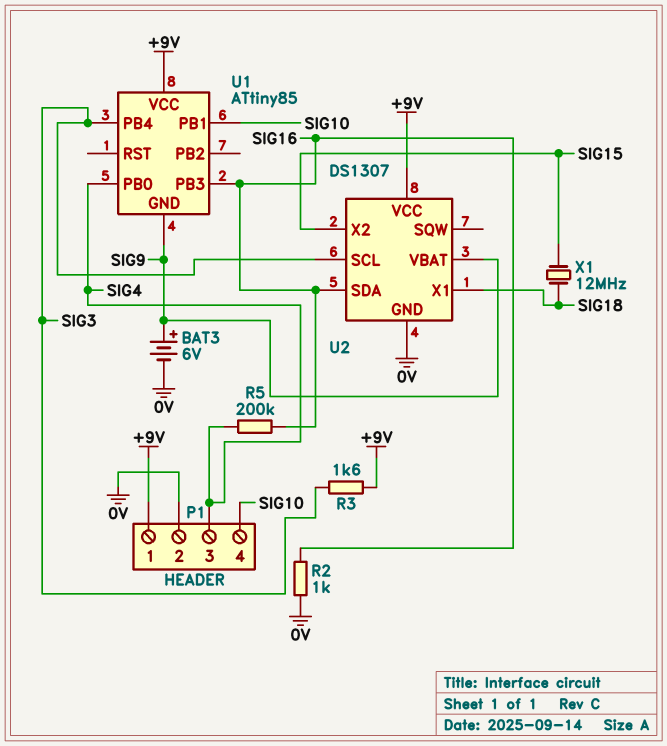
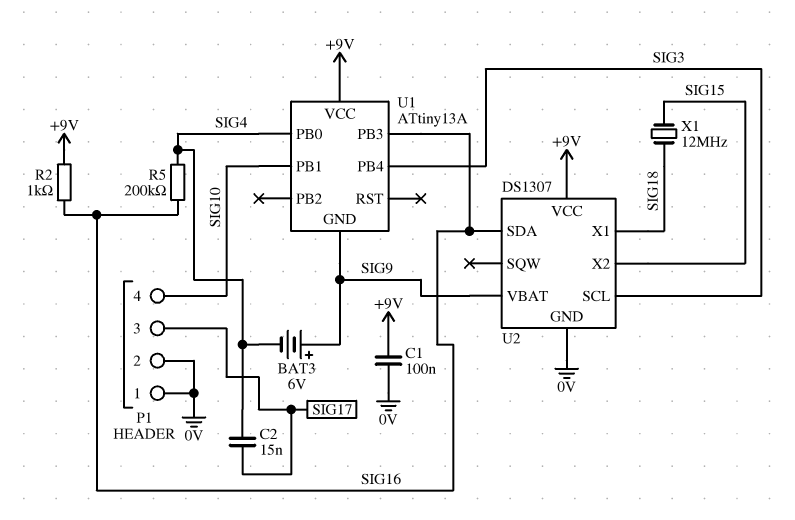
BAT3: 6V (plus SIG9, minus 0V) -> 6V (plus SIG9, minus SIG4)
C1: none -> 100nF (+9V, 0V)
C2: none -> 15nF (SIG4, SIG17)
P1 pin 1: +9V -> 0V
P1 pin 3: SIG4 -> SIG17
R2: 1k (0V, SIG16) -> 1k (+9V, SIG16)
R3: 1.6k (+9V, SIG3) -> none
U1: ATtiny85 -> ATtiny13A

